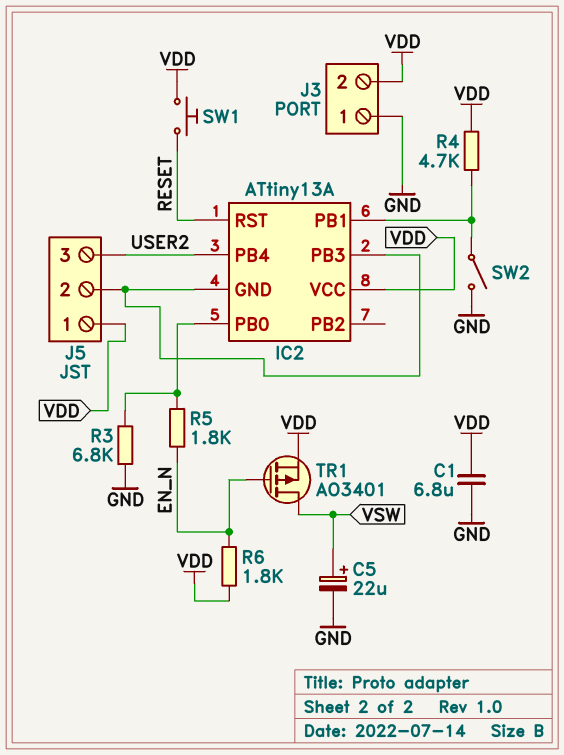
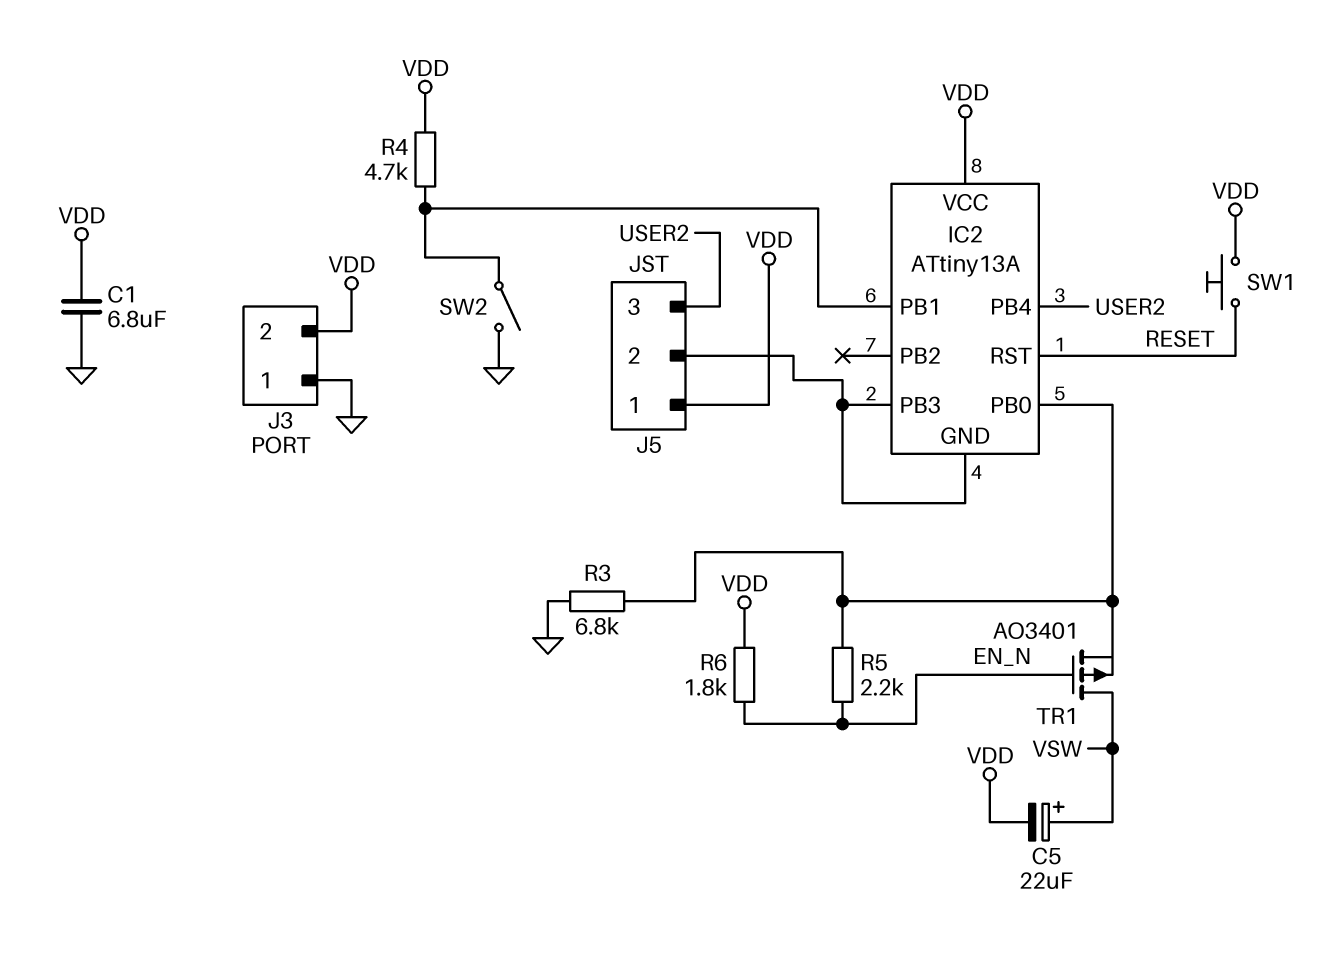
C5: 22uF (plus VSW, minus GND) -> 22uF (plus VSW, minus VDD)
R5: 1.8k (EN_N, IC2/PB0) -> 2.2k (EN_N, IC2/PB0)
TR1: PMOS AO3401 (G EN_N, D VSW, S VDD) -> PMOS AO3401 (G EN_N, D VSW, S IC2/PB0)

